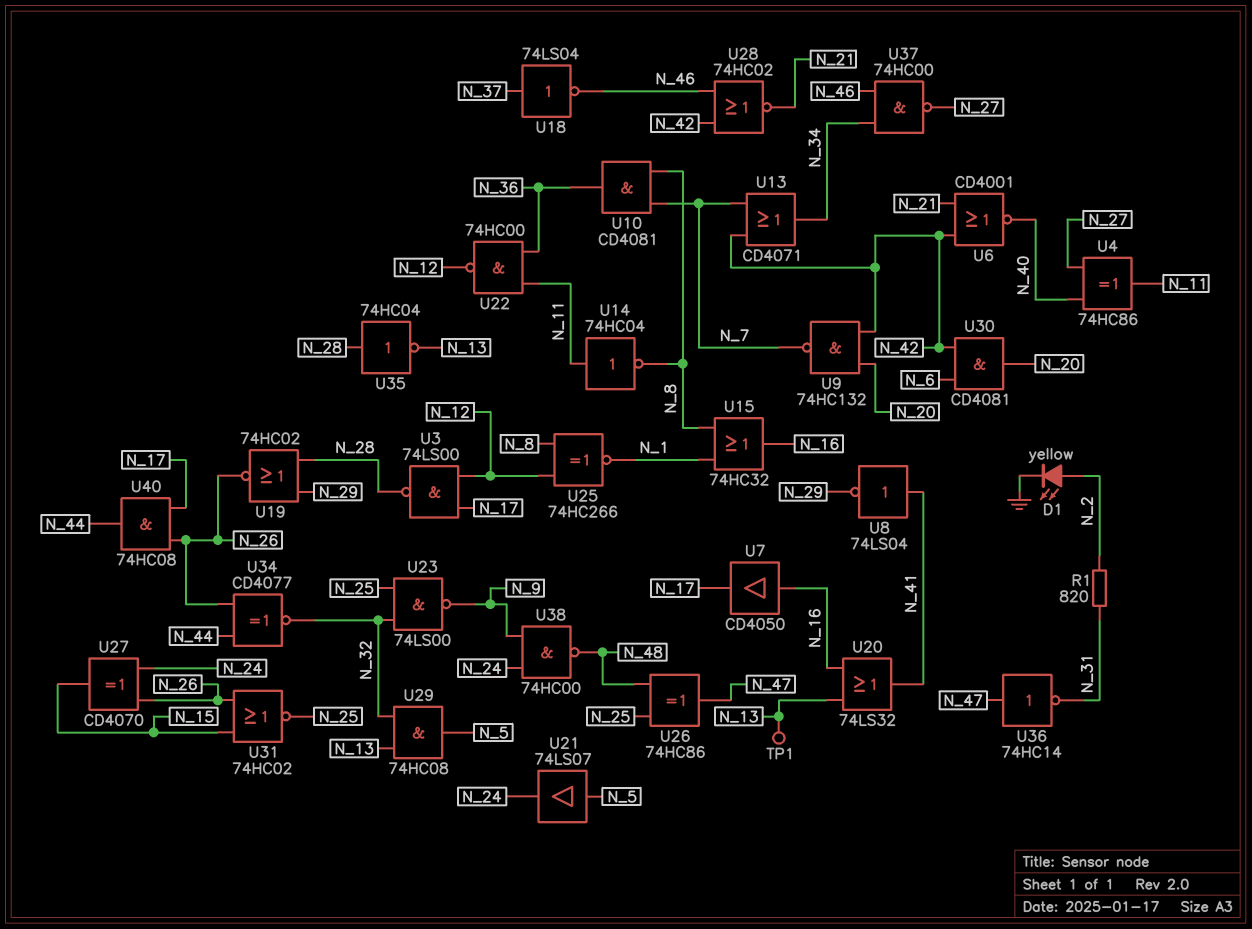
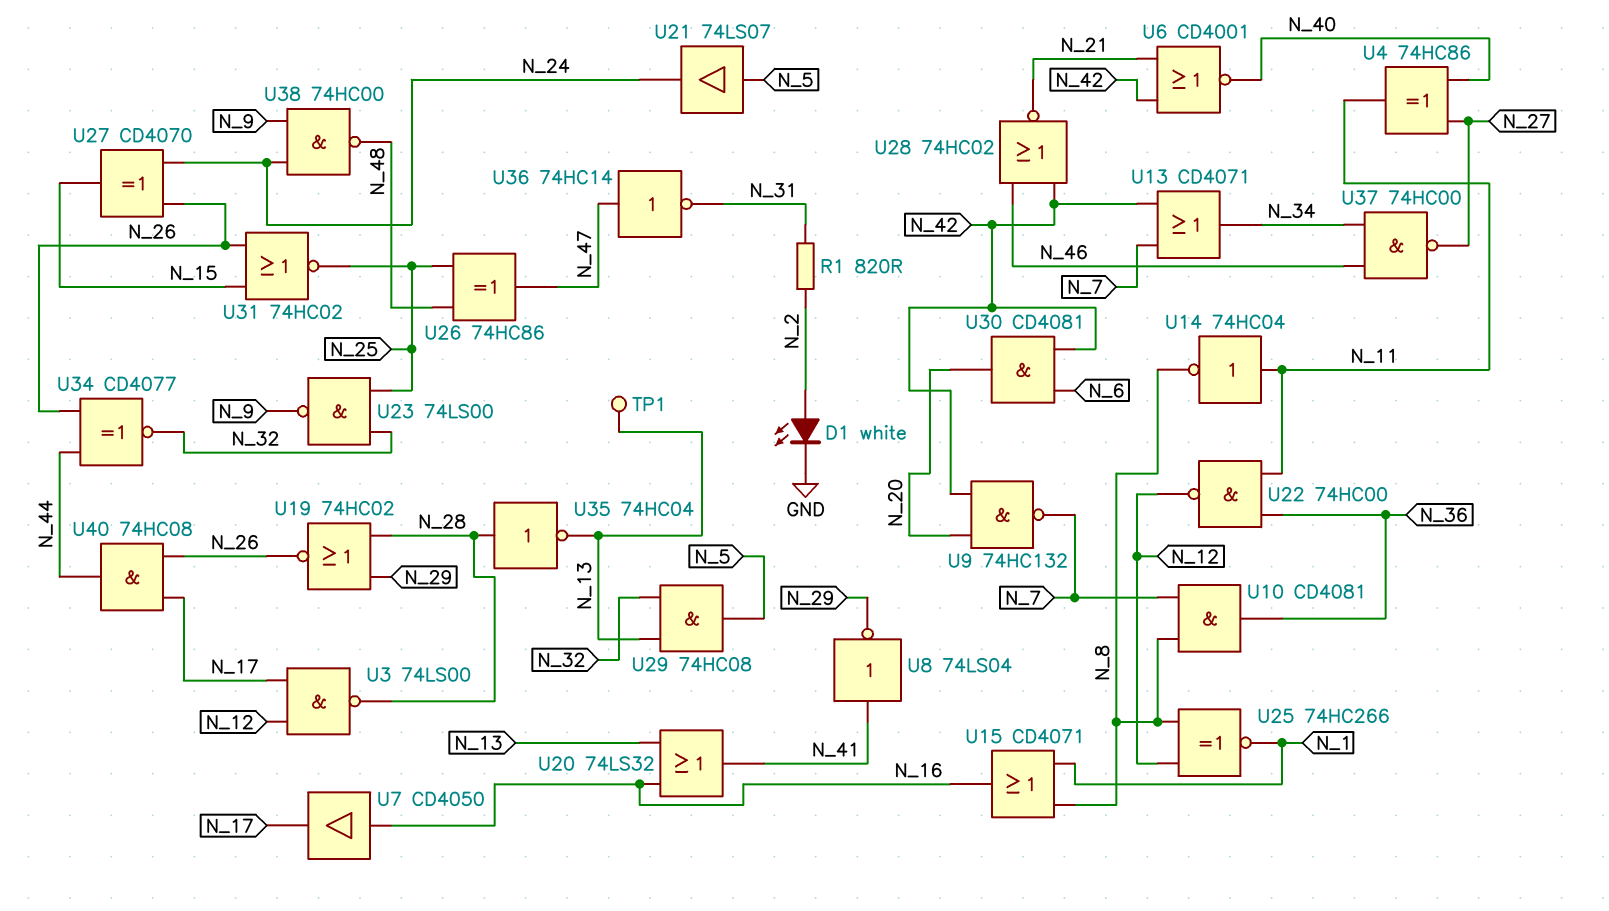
D1: LED yellow (A N_2, K GND) -> LED white (A N_2, K GND)
U15: OR 74HC32 (in N_1, in N_8, out N_16) -> OR CD4071 (in N_1, in N_8, out N_16)
U18: NOT 74LS04 (in N_37, out N_46) -> none

